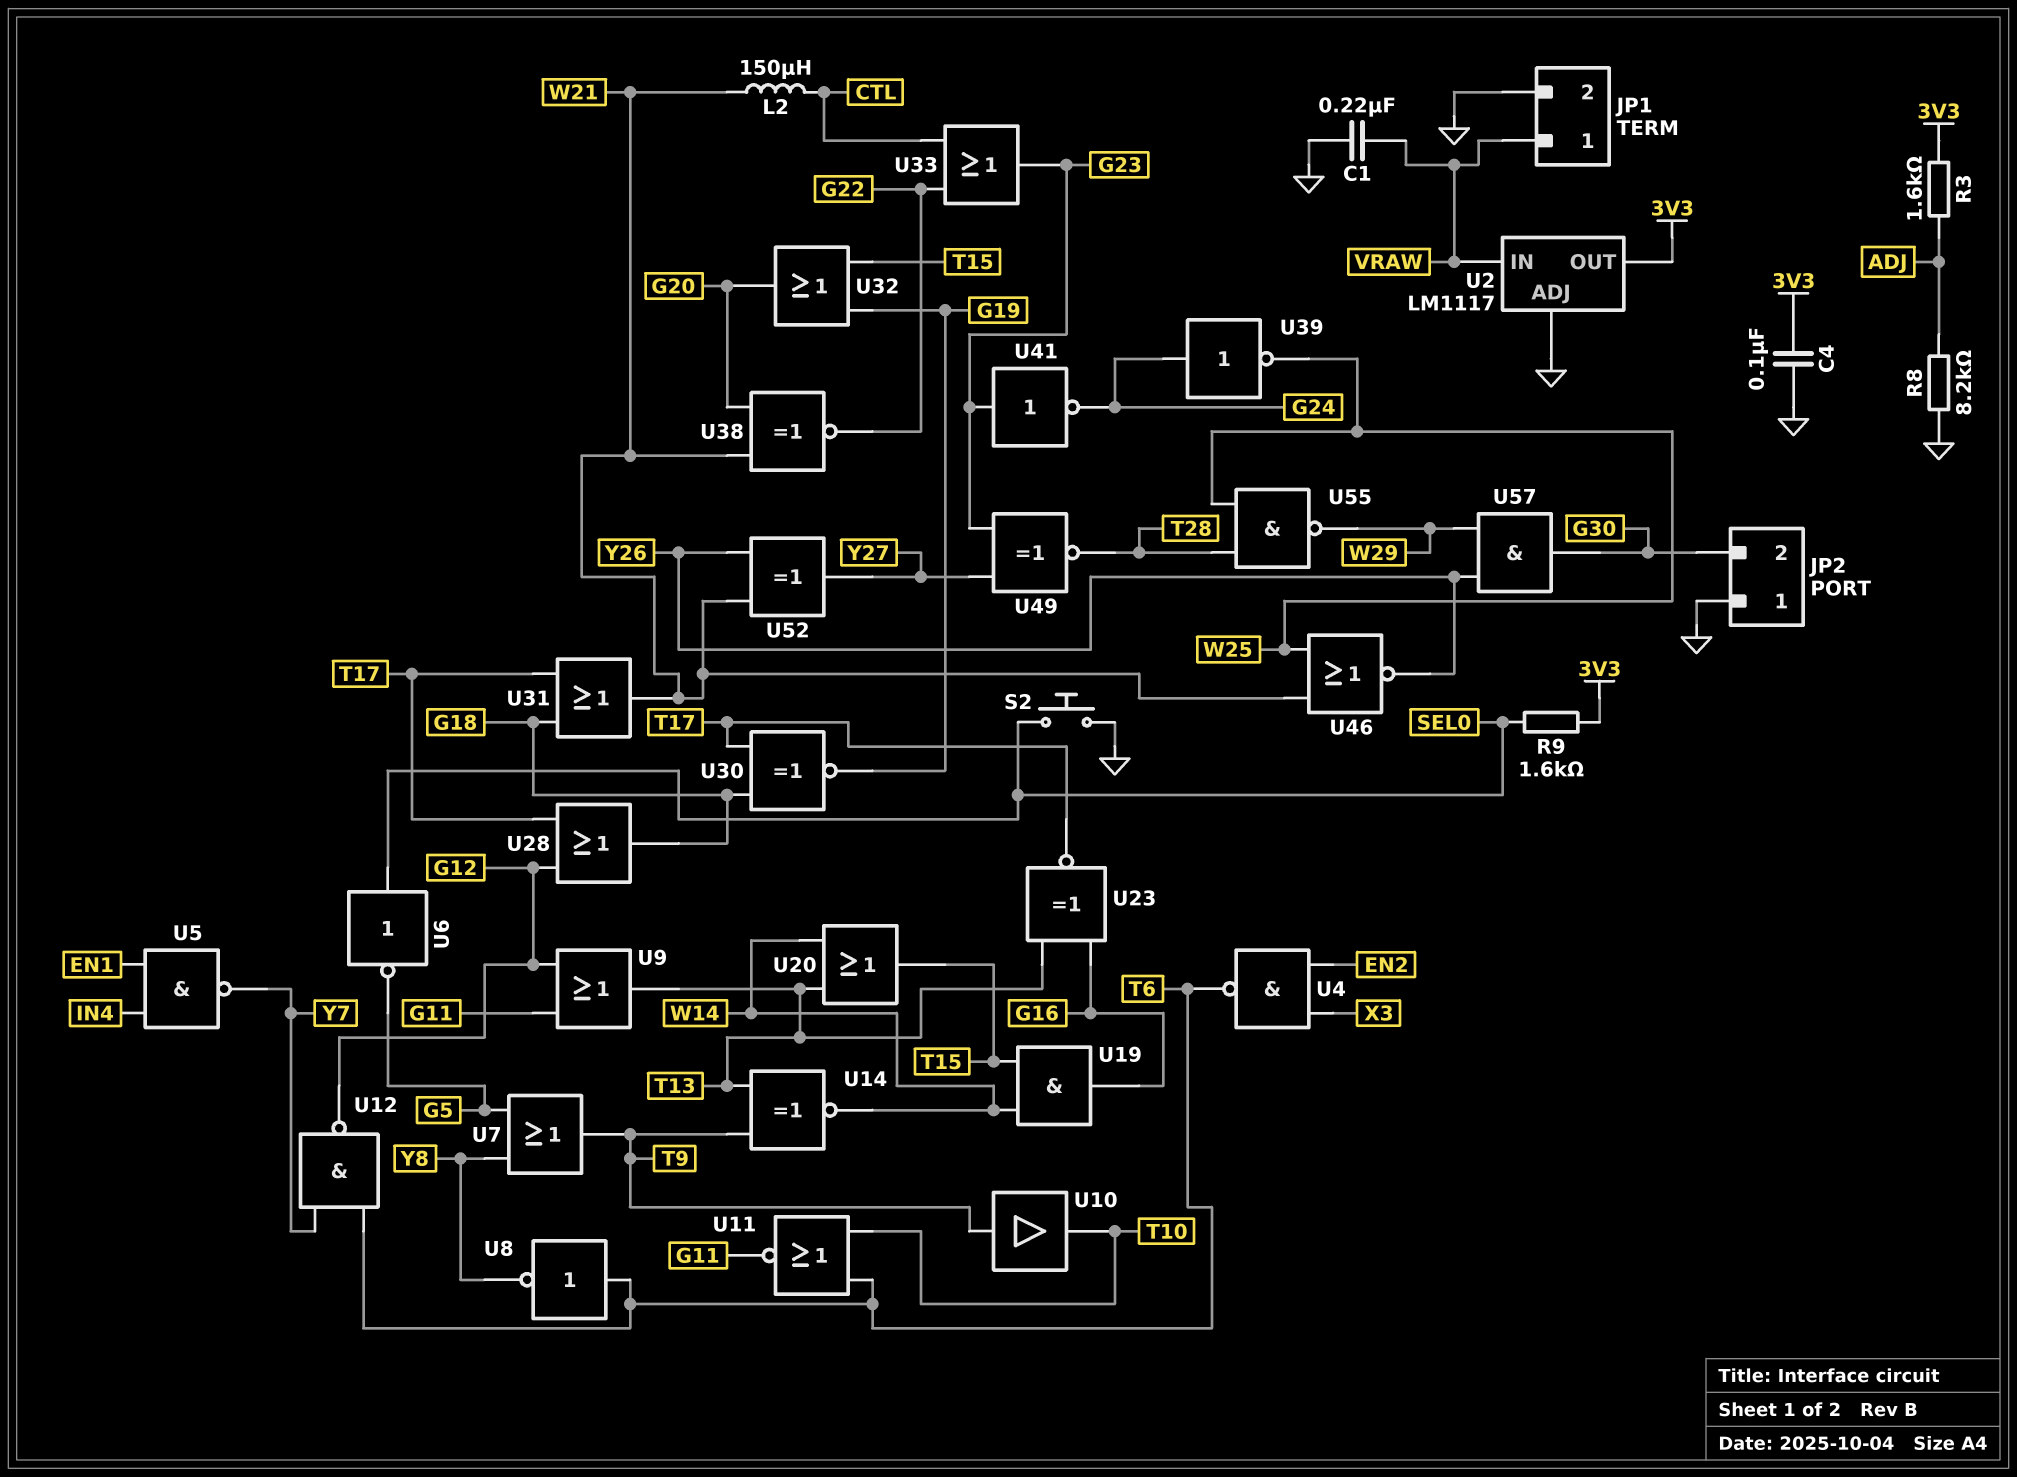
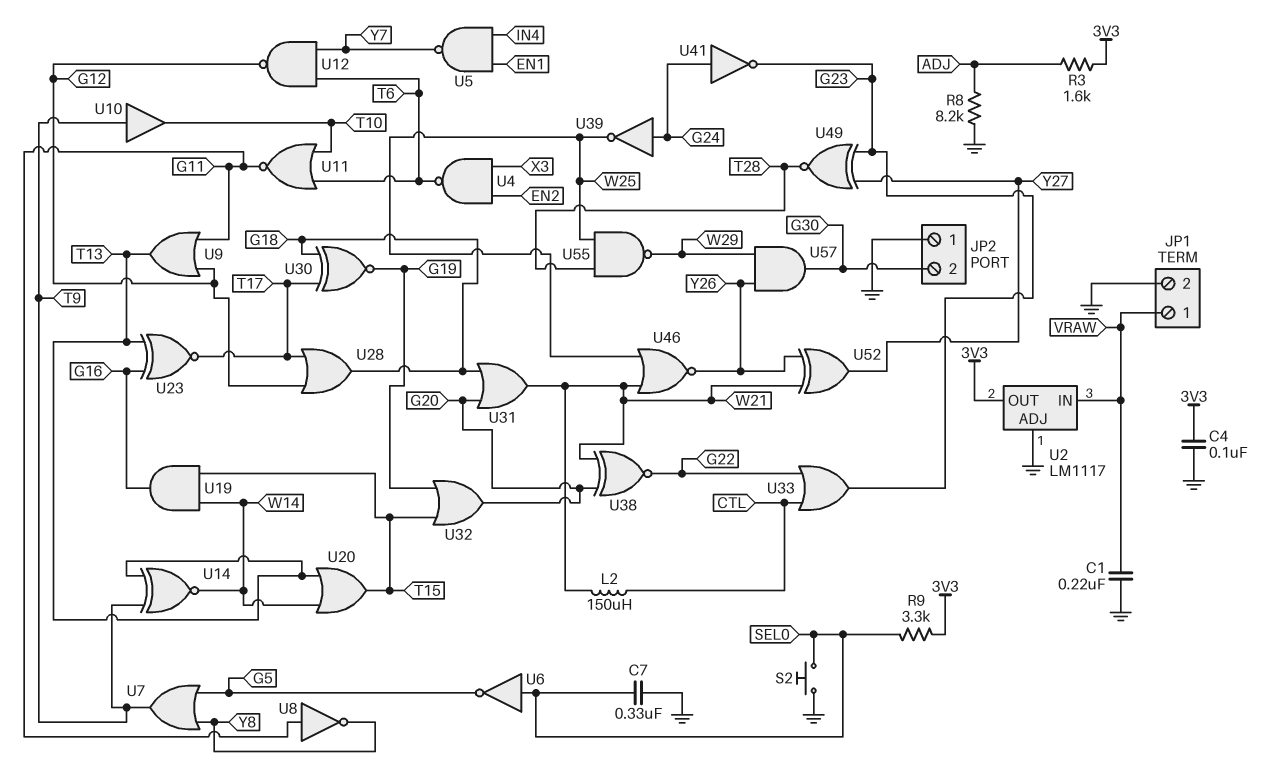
C7: none -> 330nF (GND, SEL0)
R9: 1.6k (3V3, SEL0) -> 3.3k (3V3, SEL0)
U8: NOT (in T6, out Y8) -> NOT (in G11, out Y8)
U31: OR (in G18, in T17, out W21) -> OR (in G18, in G20, out W21)
U41: NOT (in G23, out G24) -> NOT (in G24, out G23)

